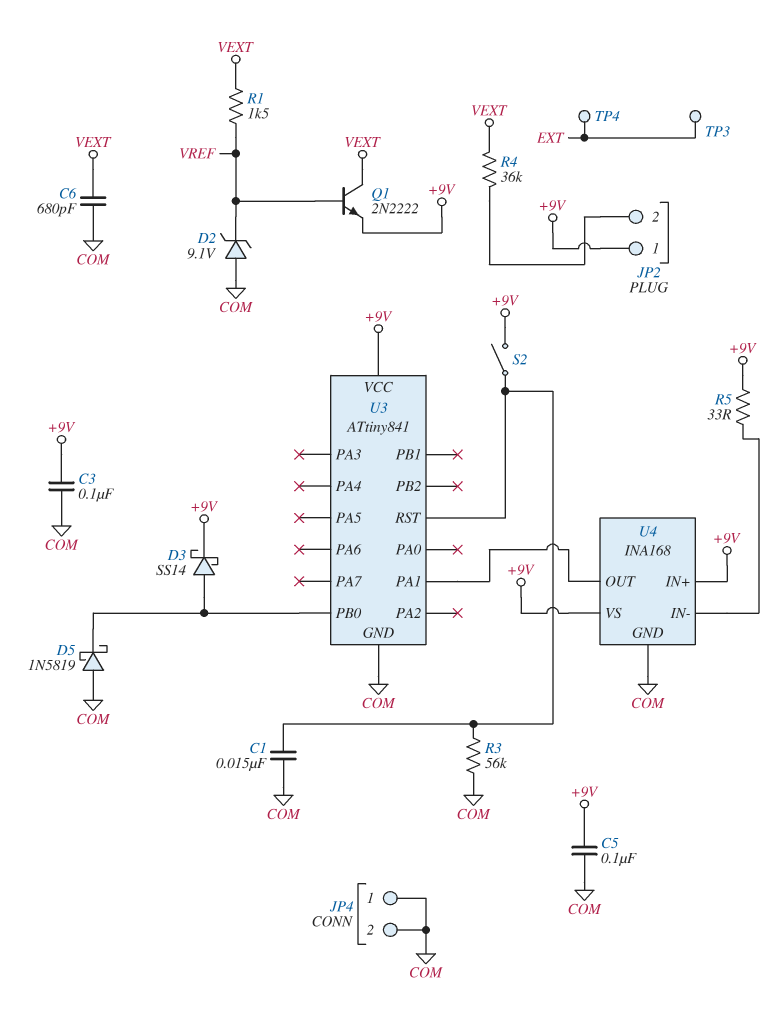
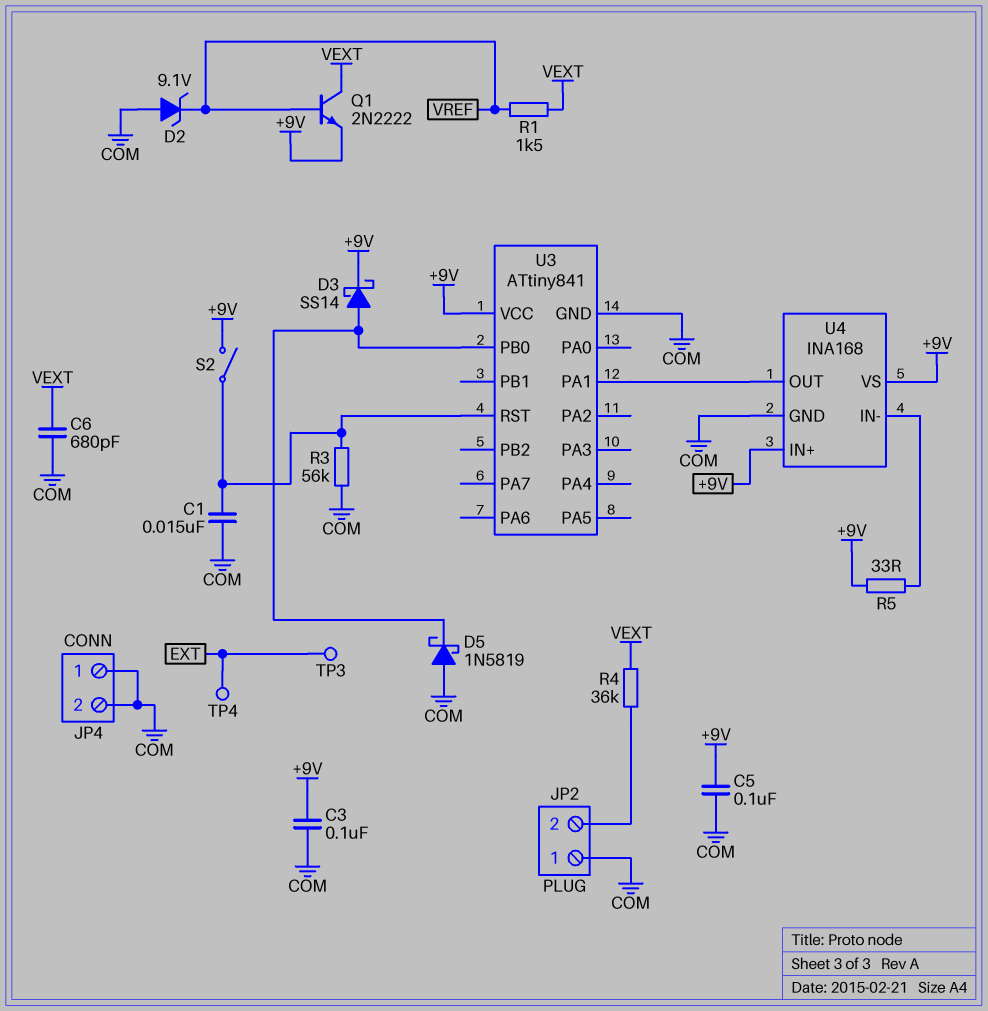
JP2 pin 1: +9V -> COM

